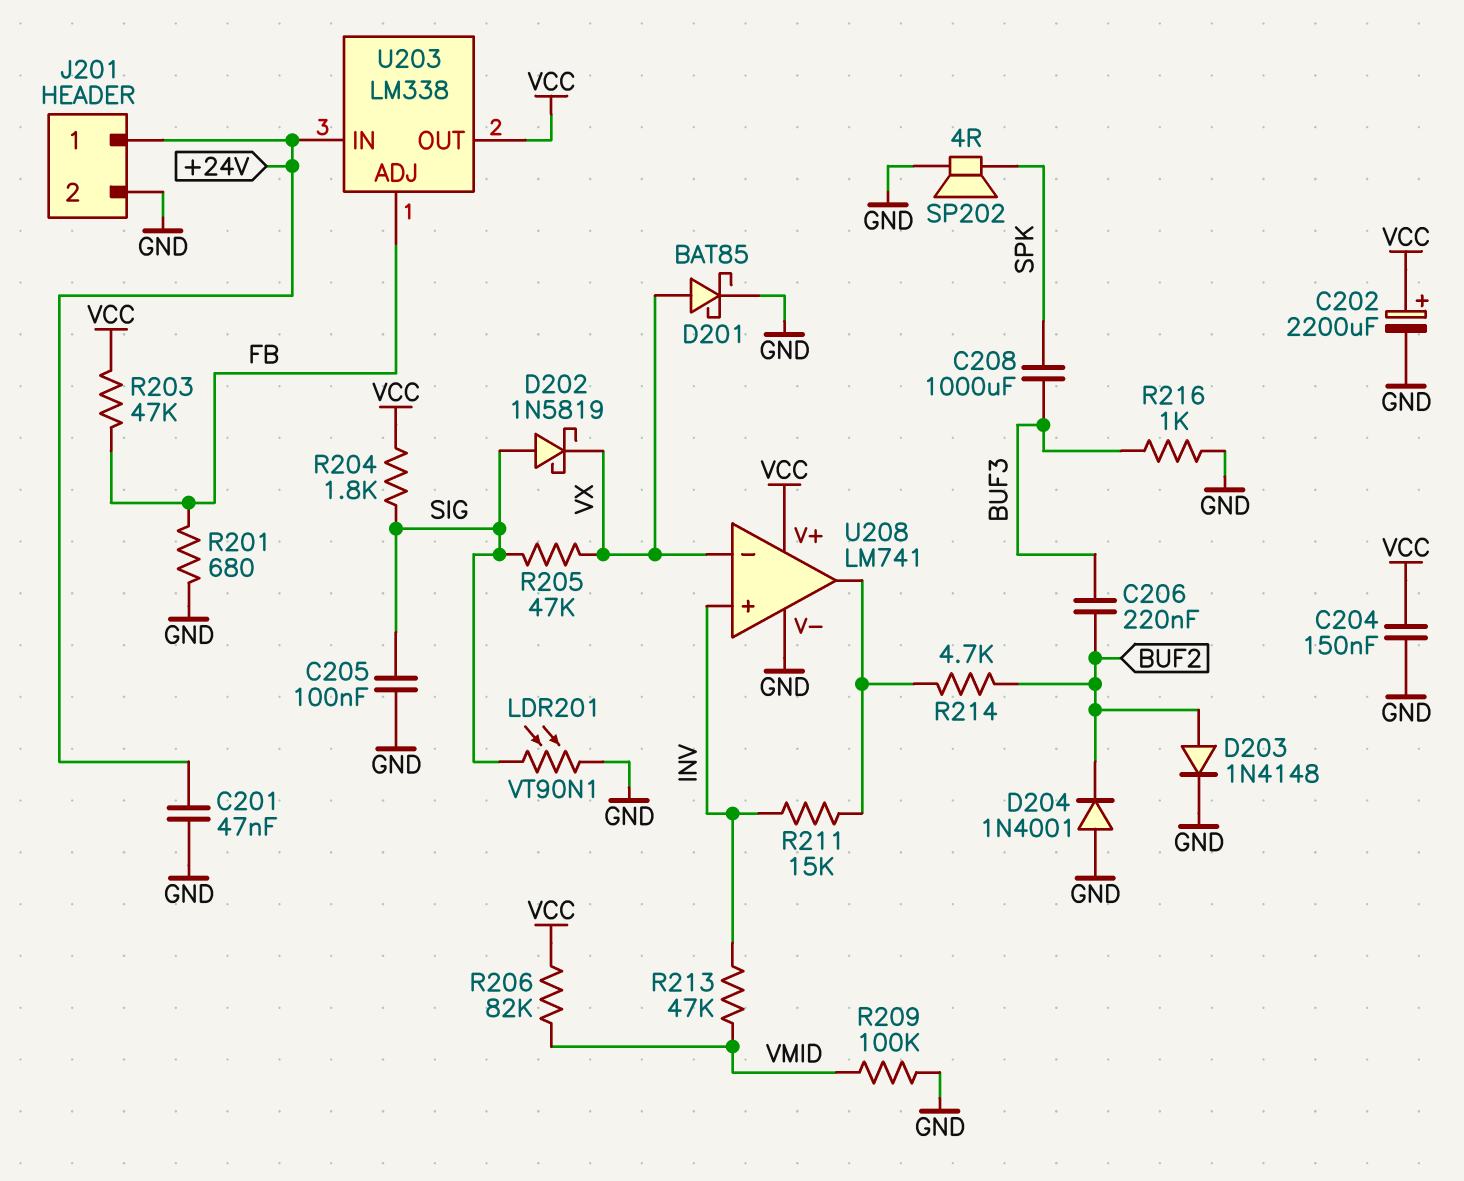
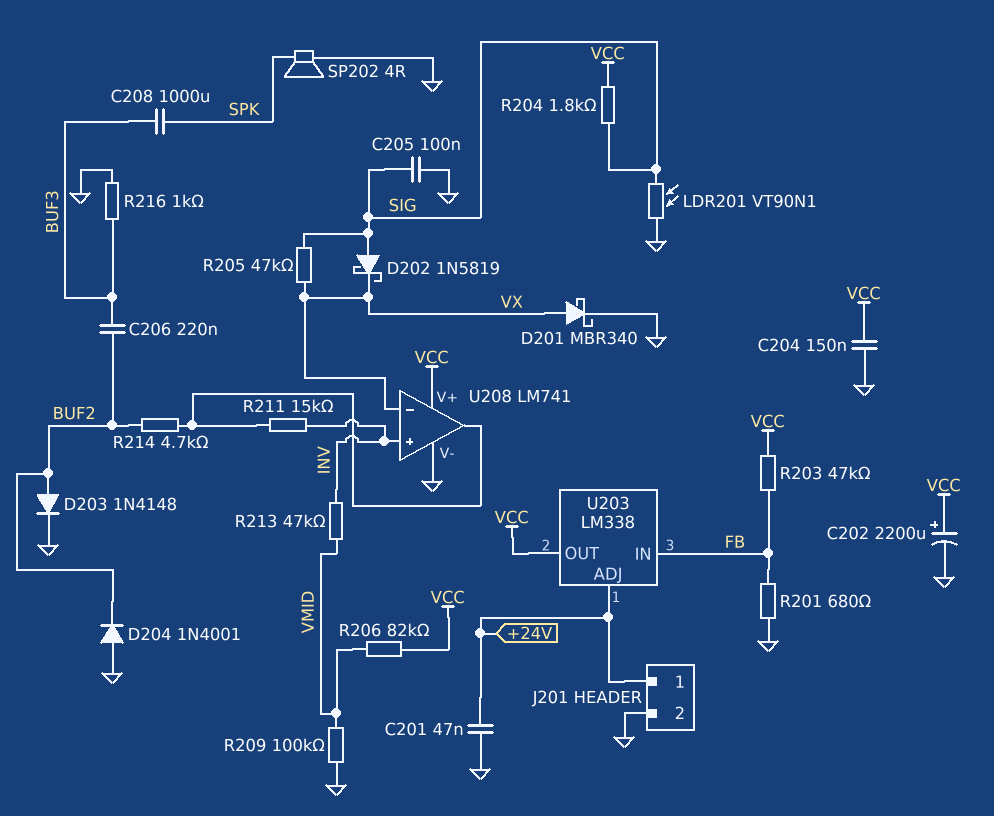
D201: schottky BAT85 (A VX, K GND) -> schottky MBR340 (A VX, K GND)
U203 pin ADJ: FB -> +24V
U203 pin IN: +24V -> FB

